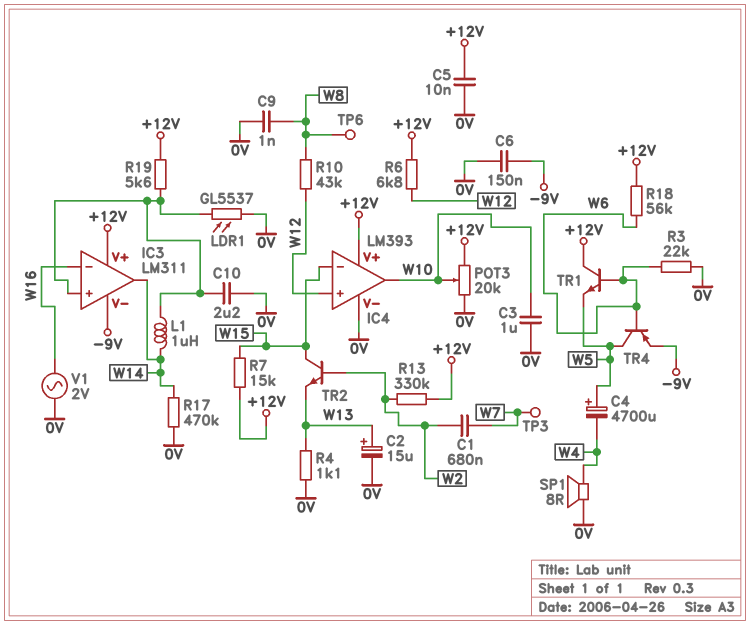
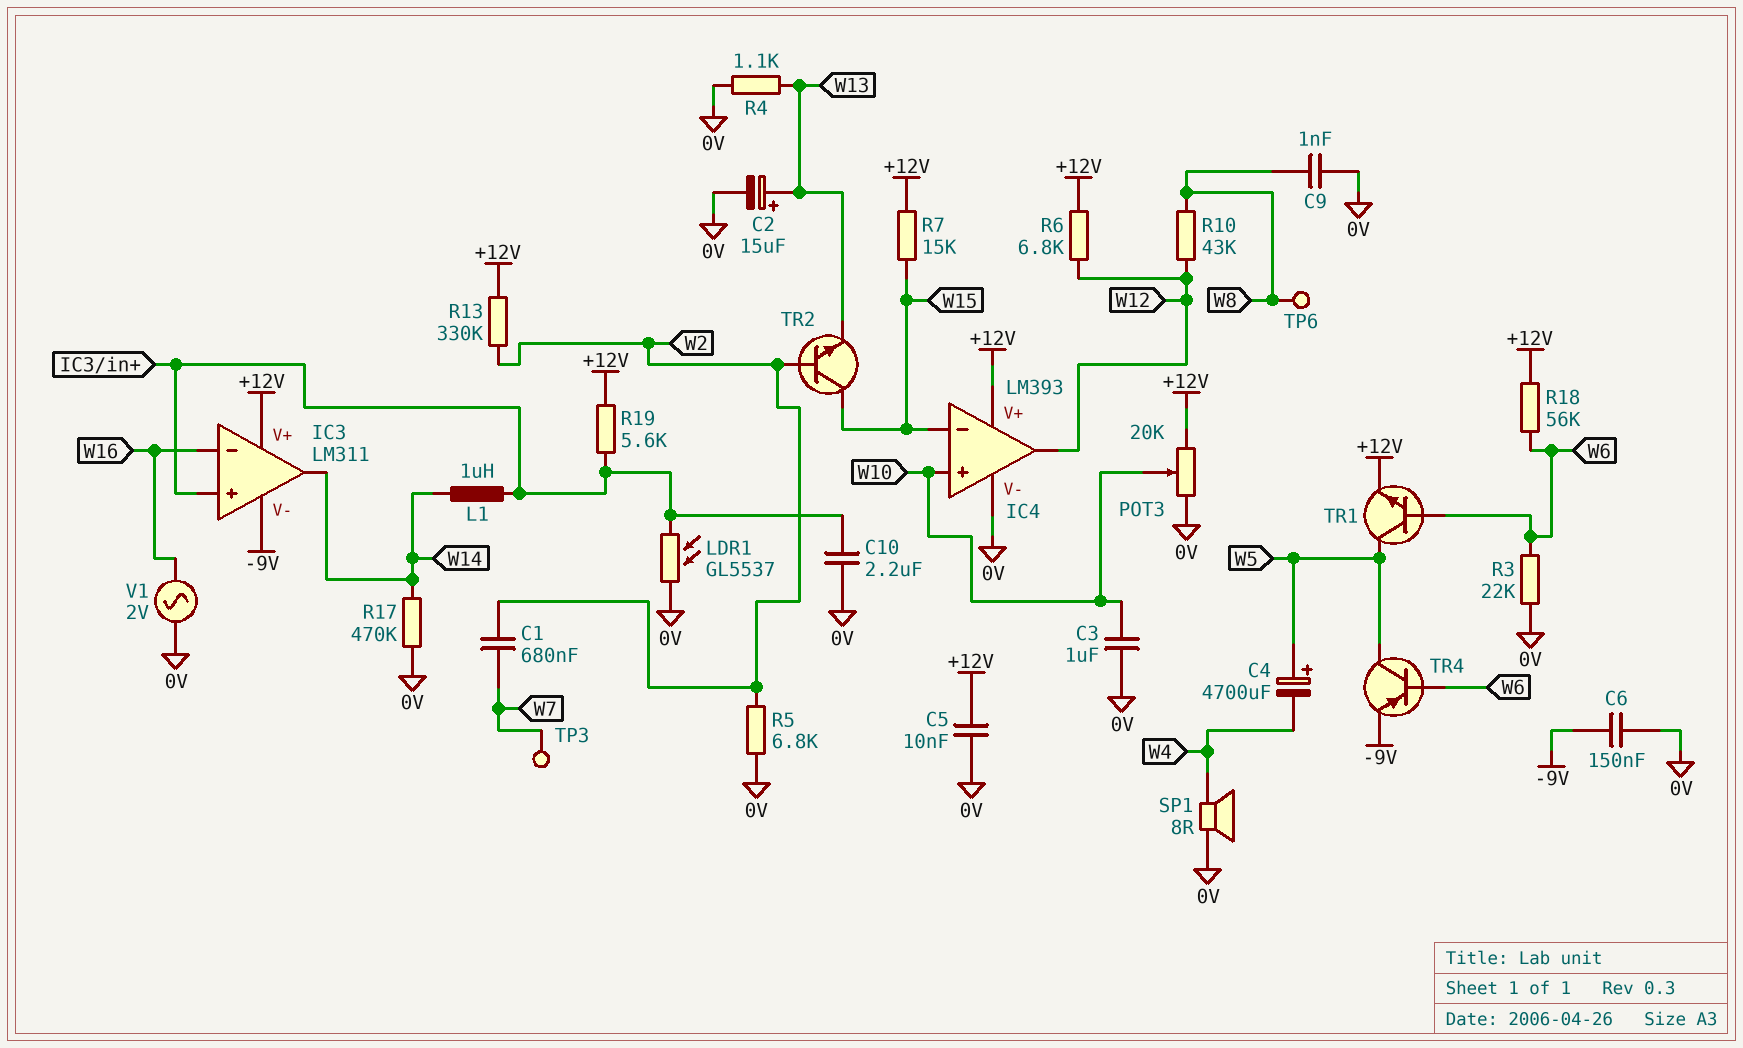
IC4 pin in+: W12 -> W10
IC4 pin out: W10 -> W12
R5: none -> 6.8k (0V, W2)
TR1: NPN (B W6, C +12V, E W5) -> NPN (B W6, C W5, E +12V)

